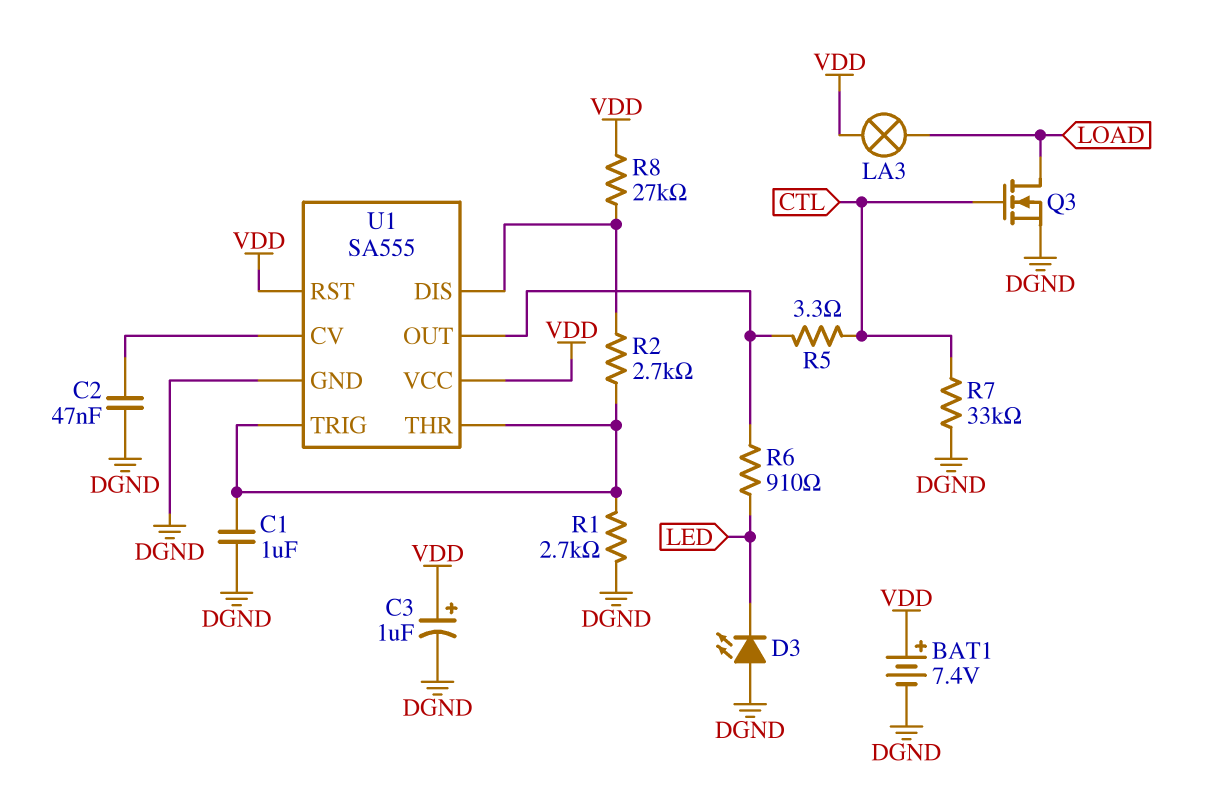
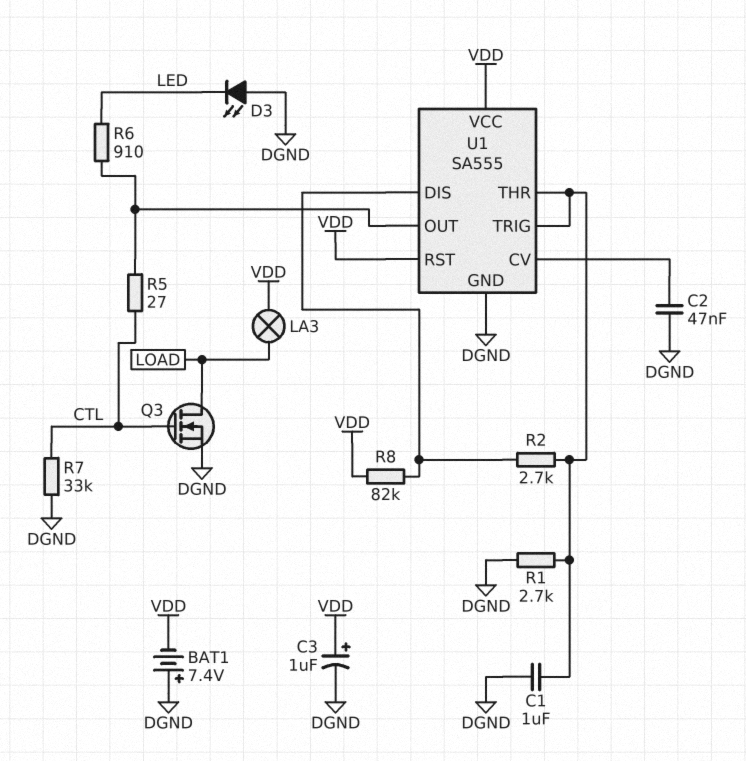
BAT1: 7.4V (plus VDD, minus DGND) -> 7.4V (plus DGND, minus VDD)
R5: 3.3 (CTL, U1/OUT) -> 27 (CTL, U1/OUT)
R8: 27k (U1/DIS, VDD) -> 82k (U1/DIS, VDD)

